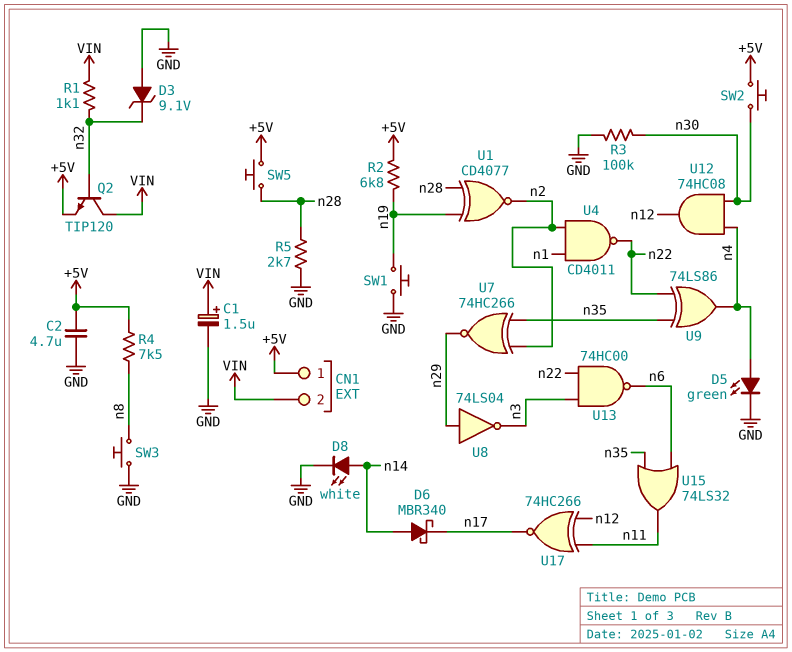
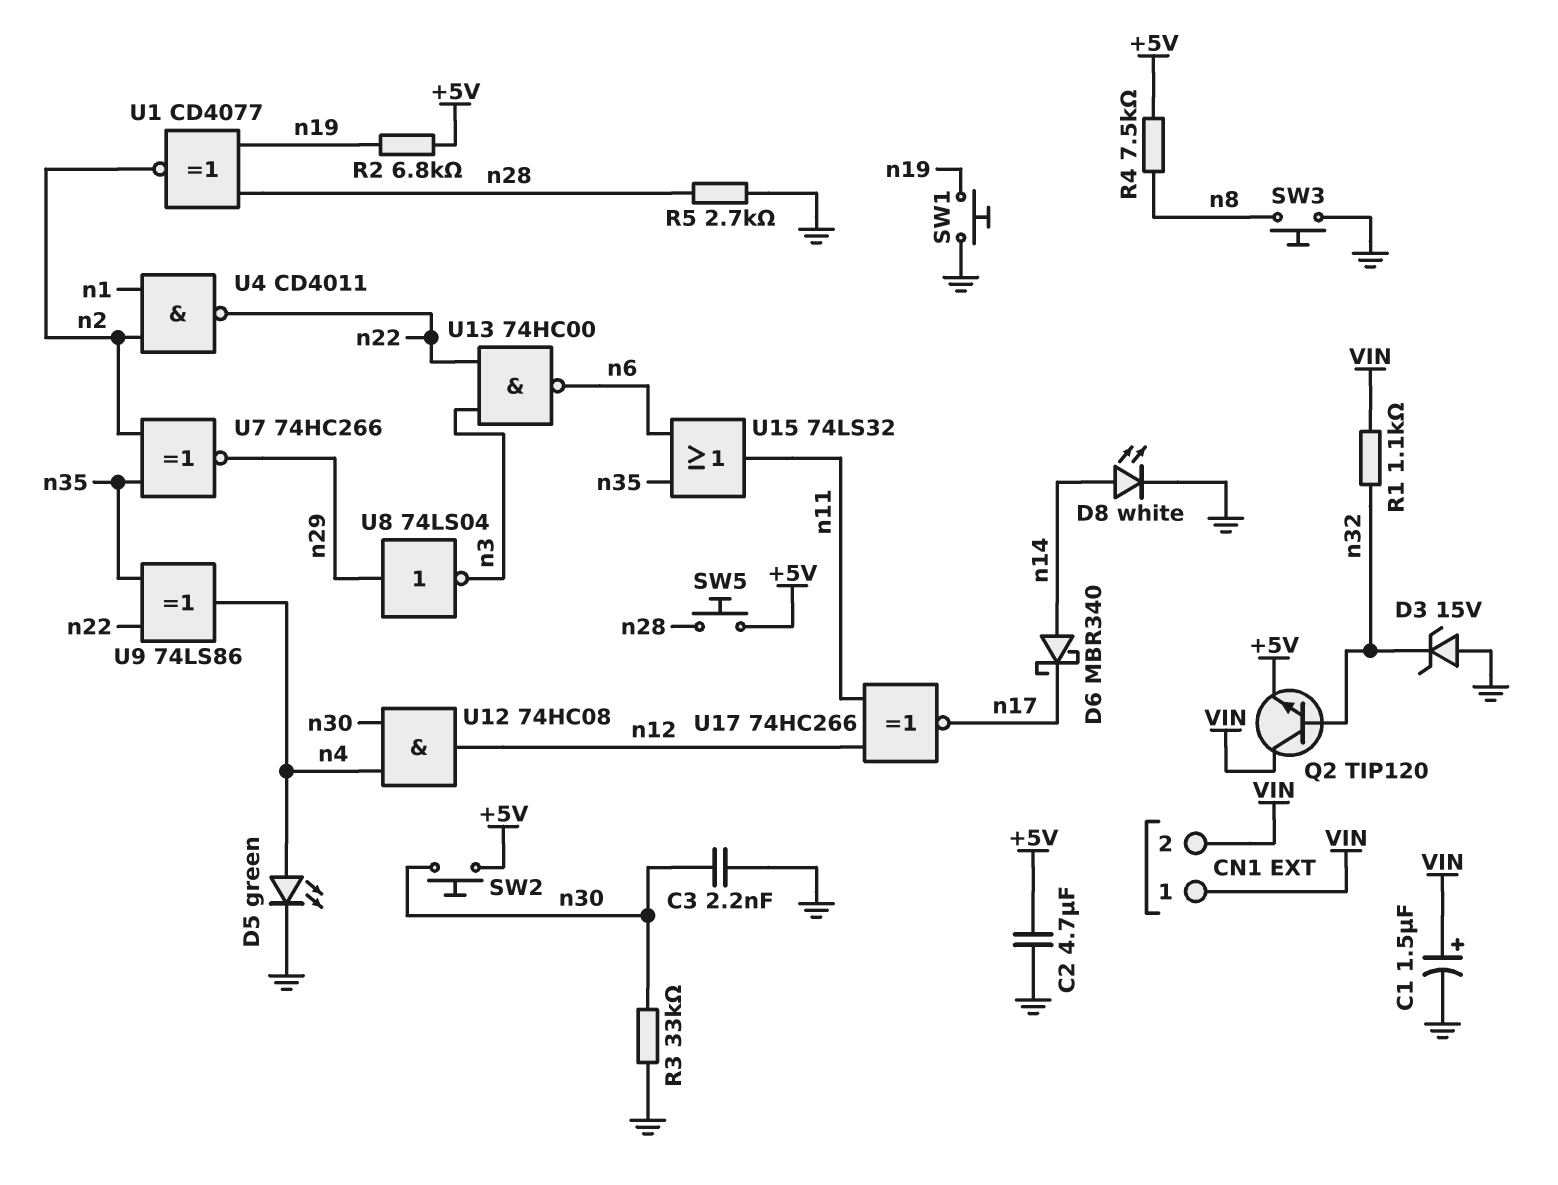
C3: none -> 2.2nF (GND, n30)
CN1 pin 1: +5V -> VIN
D3: zener 9.1V (A GND, K n32) -> zener 15V (A GND, K n32)
R3: 100k (GND, n30) -> 33k (GND, n30)

